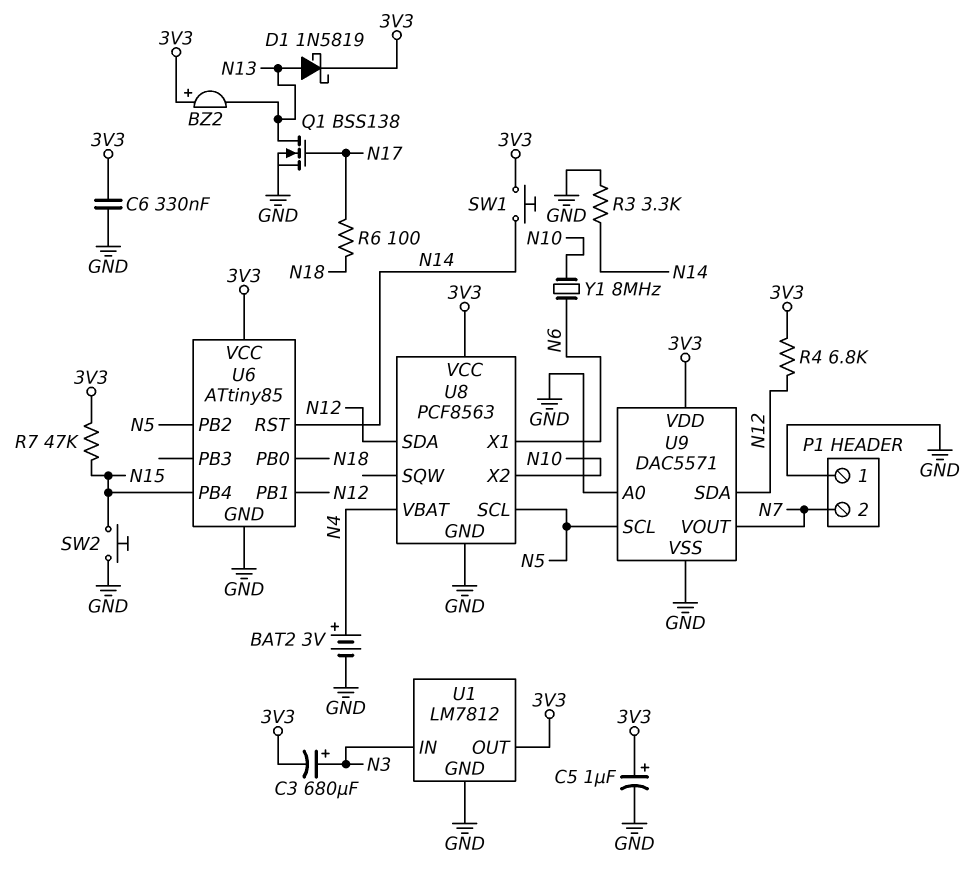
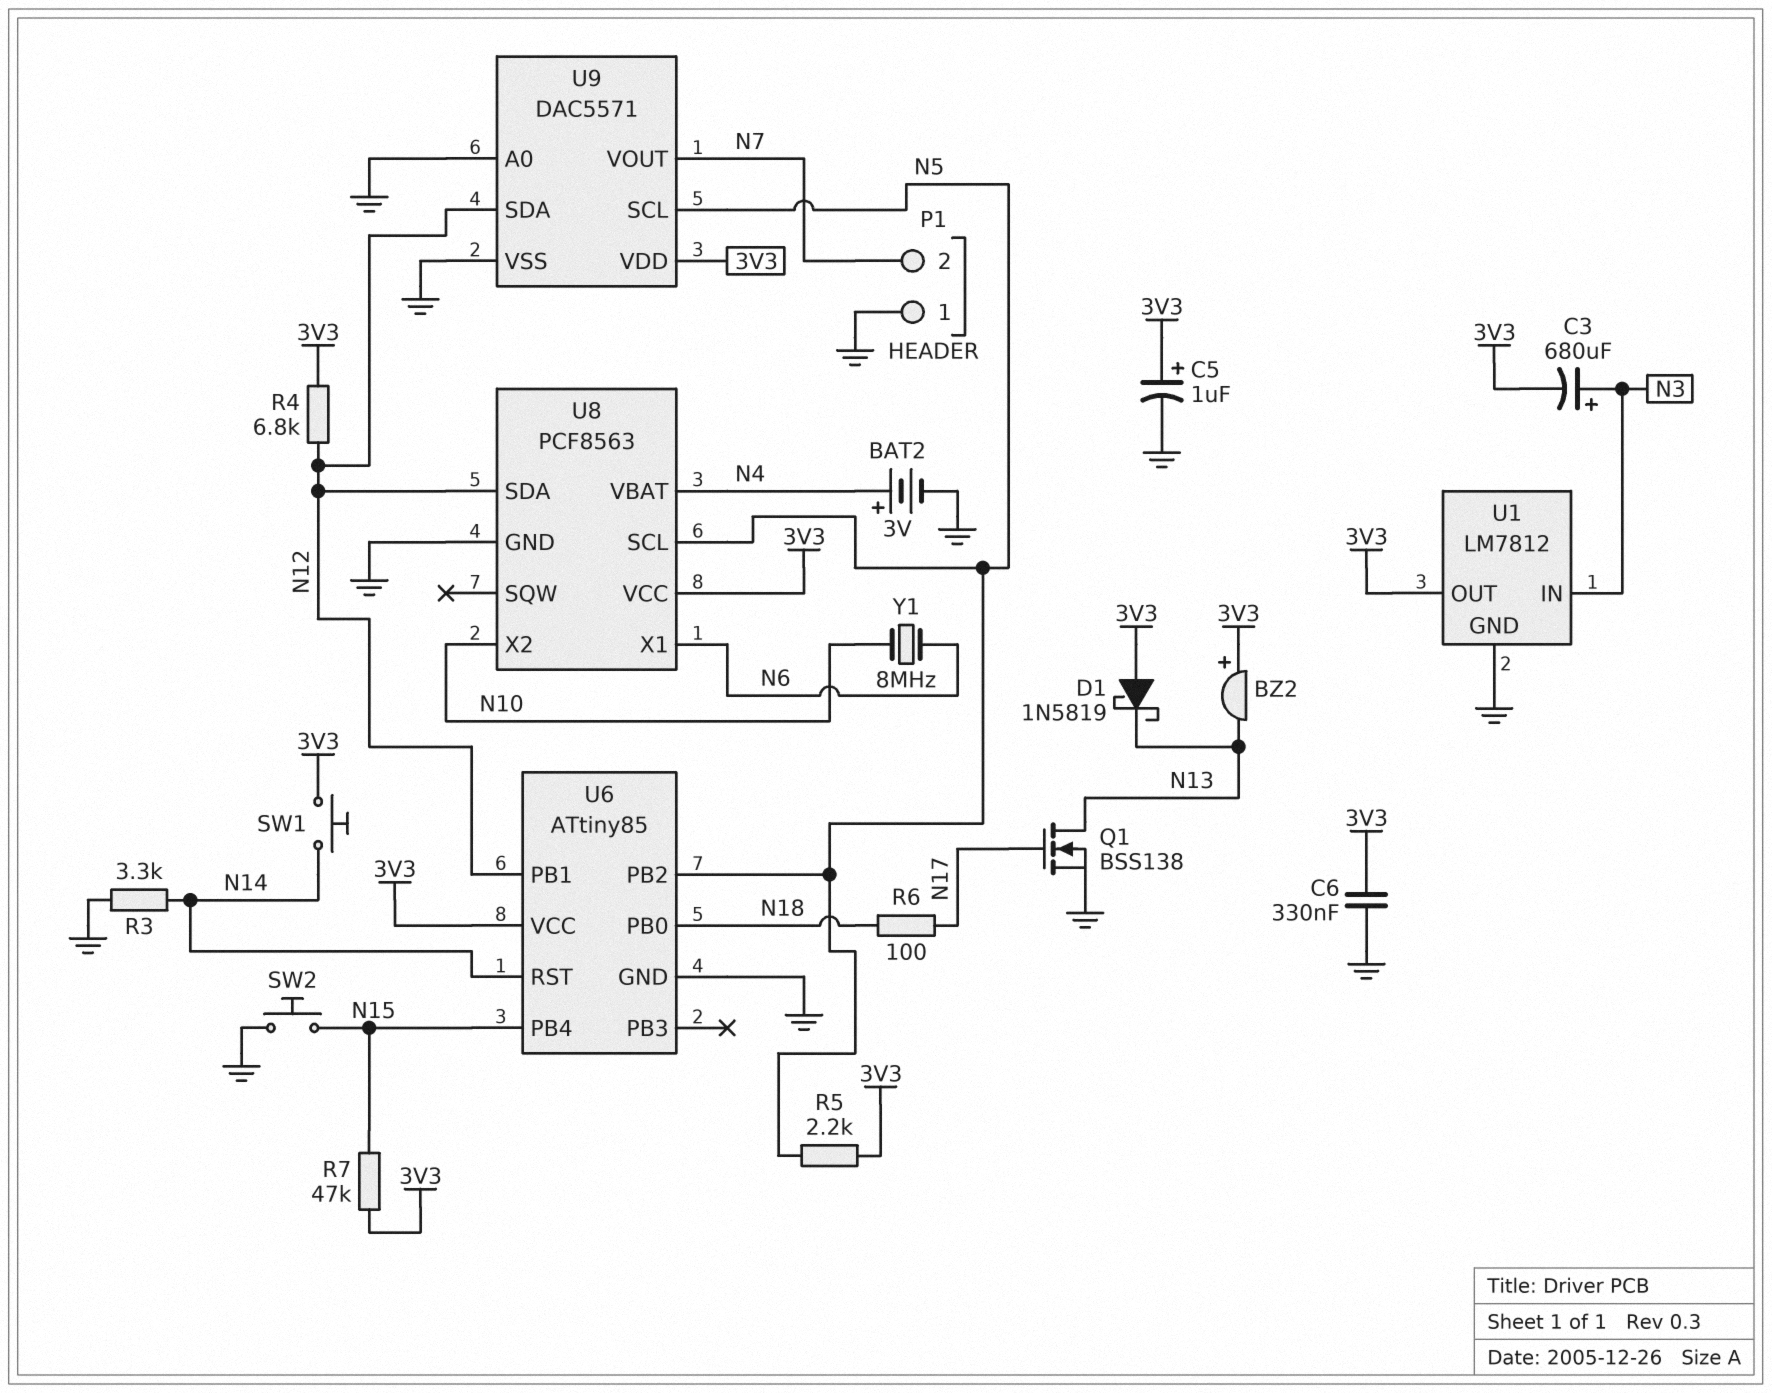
D1: schottky 1N5819 (A N13, K 3V3) -> schottky 1N5819 (A 3V3, K N13)
R5: none -> 2.2k (3V3, N5)

